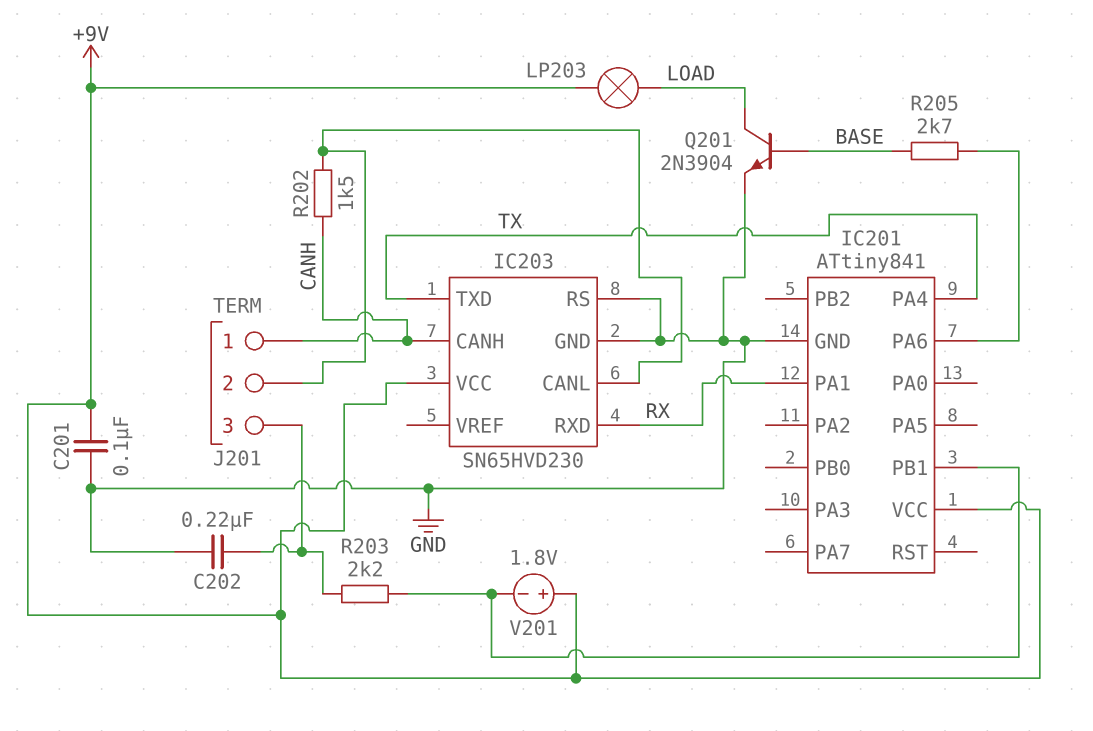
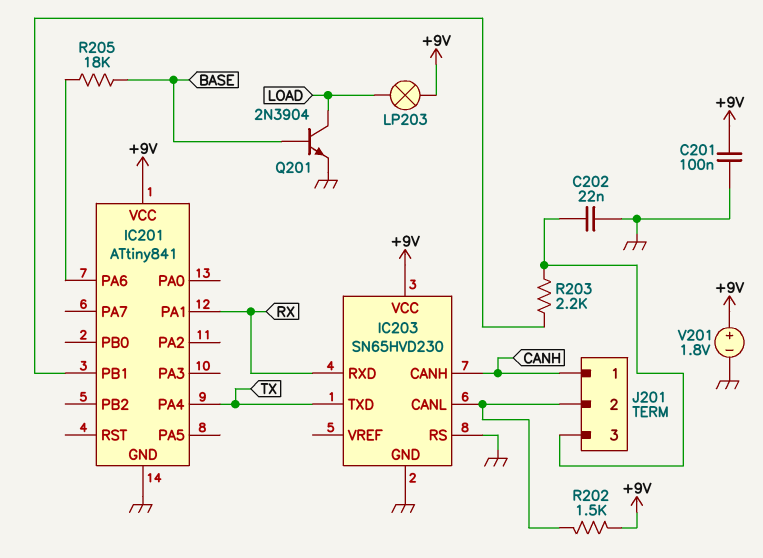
C202: 220nF (GND, J201/3) -> 22nF (GND, J201/3)
R202: 1.5k (CANH, IC203/CANL) -> 1.5k (+9V, IC203/CANL)
R205: 2.7k (BASE, IC201/PA6) -> 18k (BASE, IC201/PA6)
V201: 1.8V (plus +9V, minus IC201/PB1) -> 1.8V (plus +9V, minus GND)

